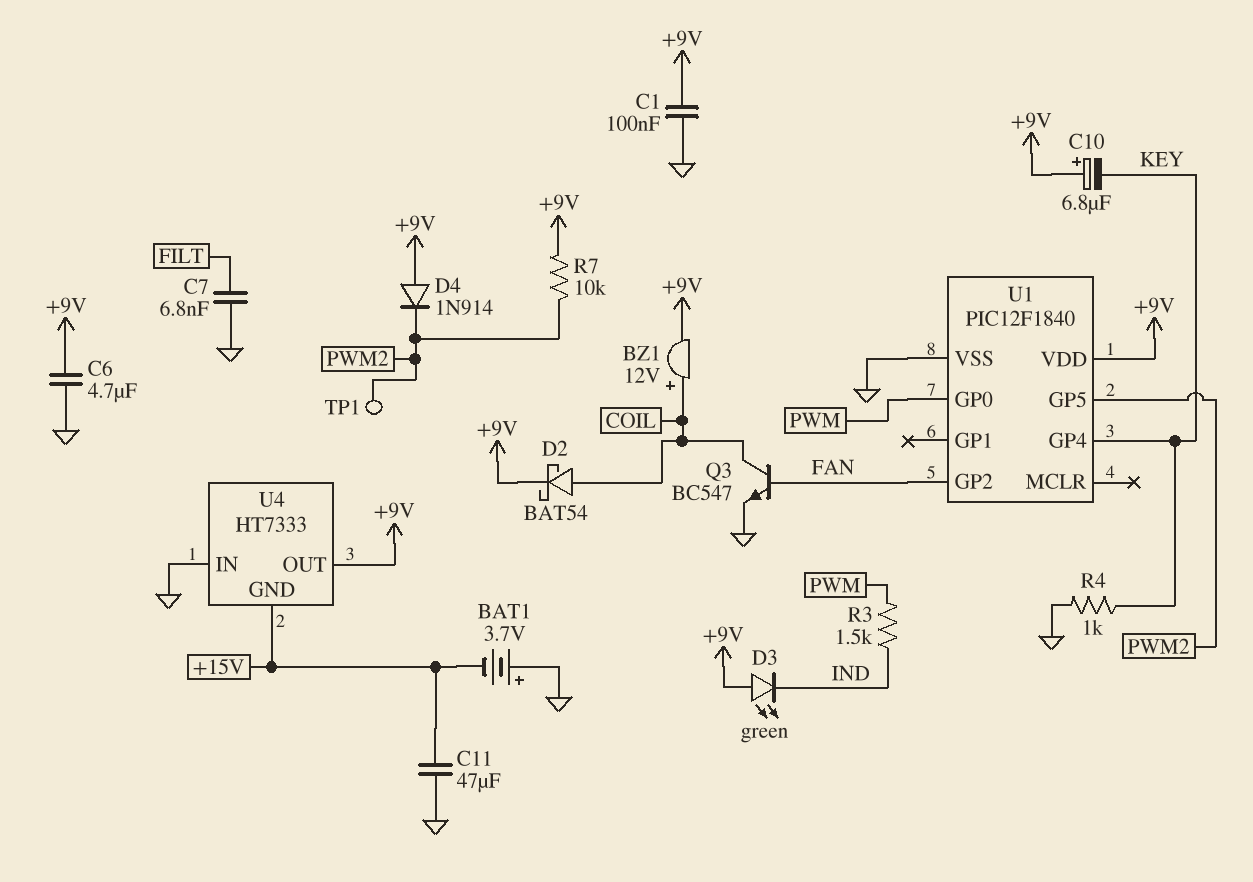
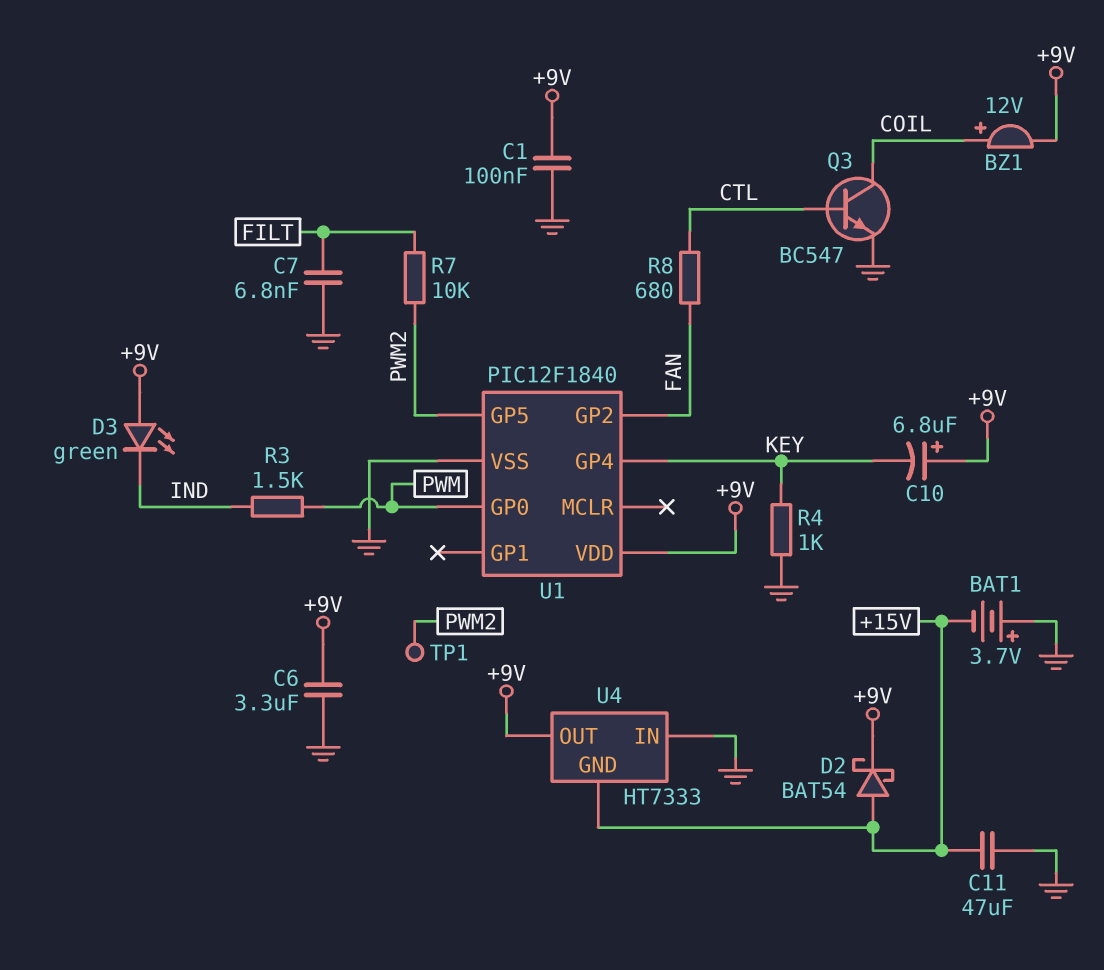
C6: 4.7uF (+9V, GND) -> 3.3uF (+9V, GND)
D2: schottky BAT54 (A COIL, K +9V) -> schottky BAT54 (A +15V, K +9V)
D4: diode 1N914 (A +9V, K PWM2) -> none
Q3: NPN BC547 (B FAN, C COIL, E GND) -> NPN BC547 (B CTL, C COIL, E GND)
R7: 10k (+9V, PWM2) -> 10k (FILT, PWM2)
R8: none -> 680 (CTL, FAN)

